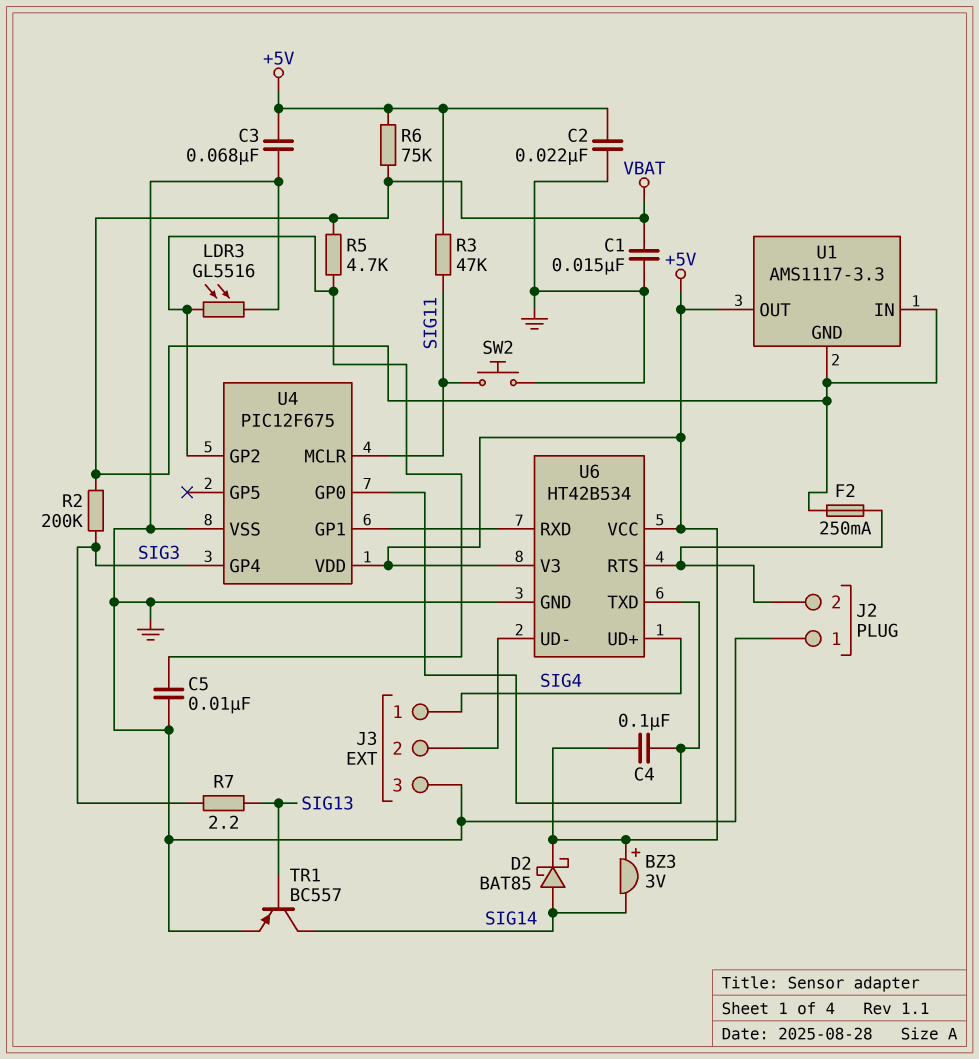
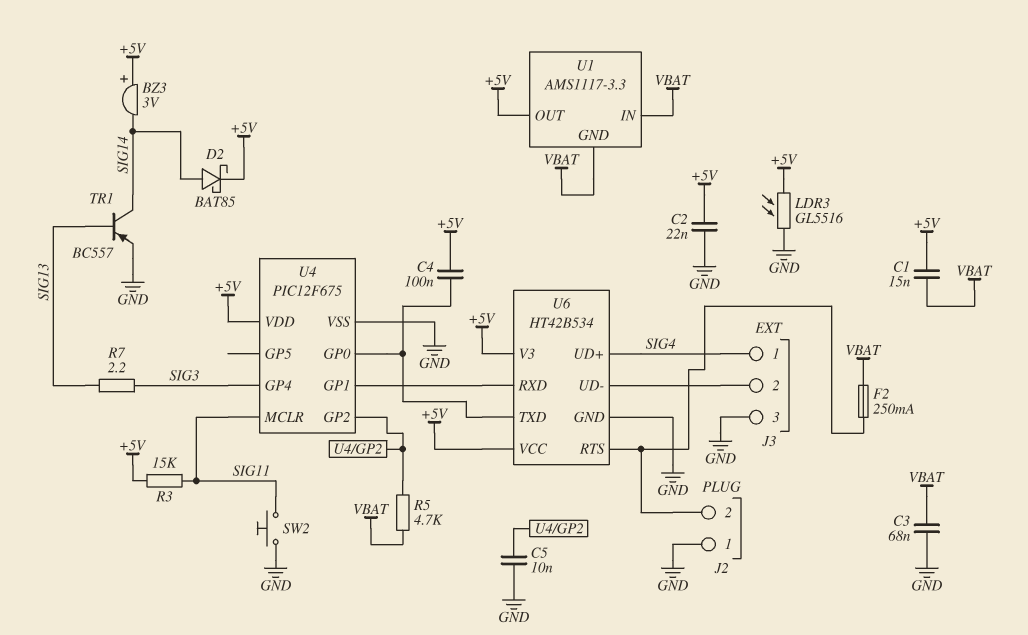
C1: 15nF (GND, VBAT) -> 15nF (+5V, VBAT)
C3: 68nF (+5V, GND) -> 68nF (GND, VBAT)
LDR3: GL5516 (GND, U4/GP2) -> GL5516 (+5V, GND)
R2: 200k (SIG3, VBAT) -> none
R3: 47k (+5V, SIG11) -> 15k (+5V, SIG11)
R6: 75k (+5V, VBAT) -> none

